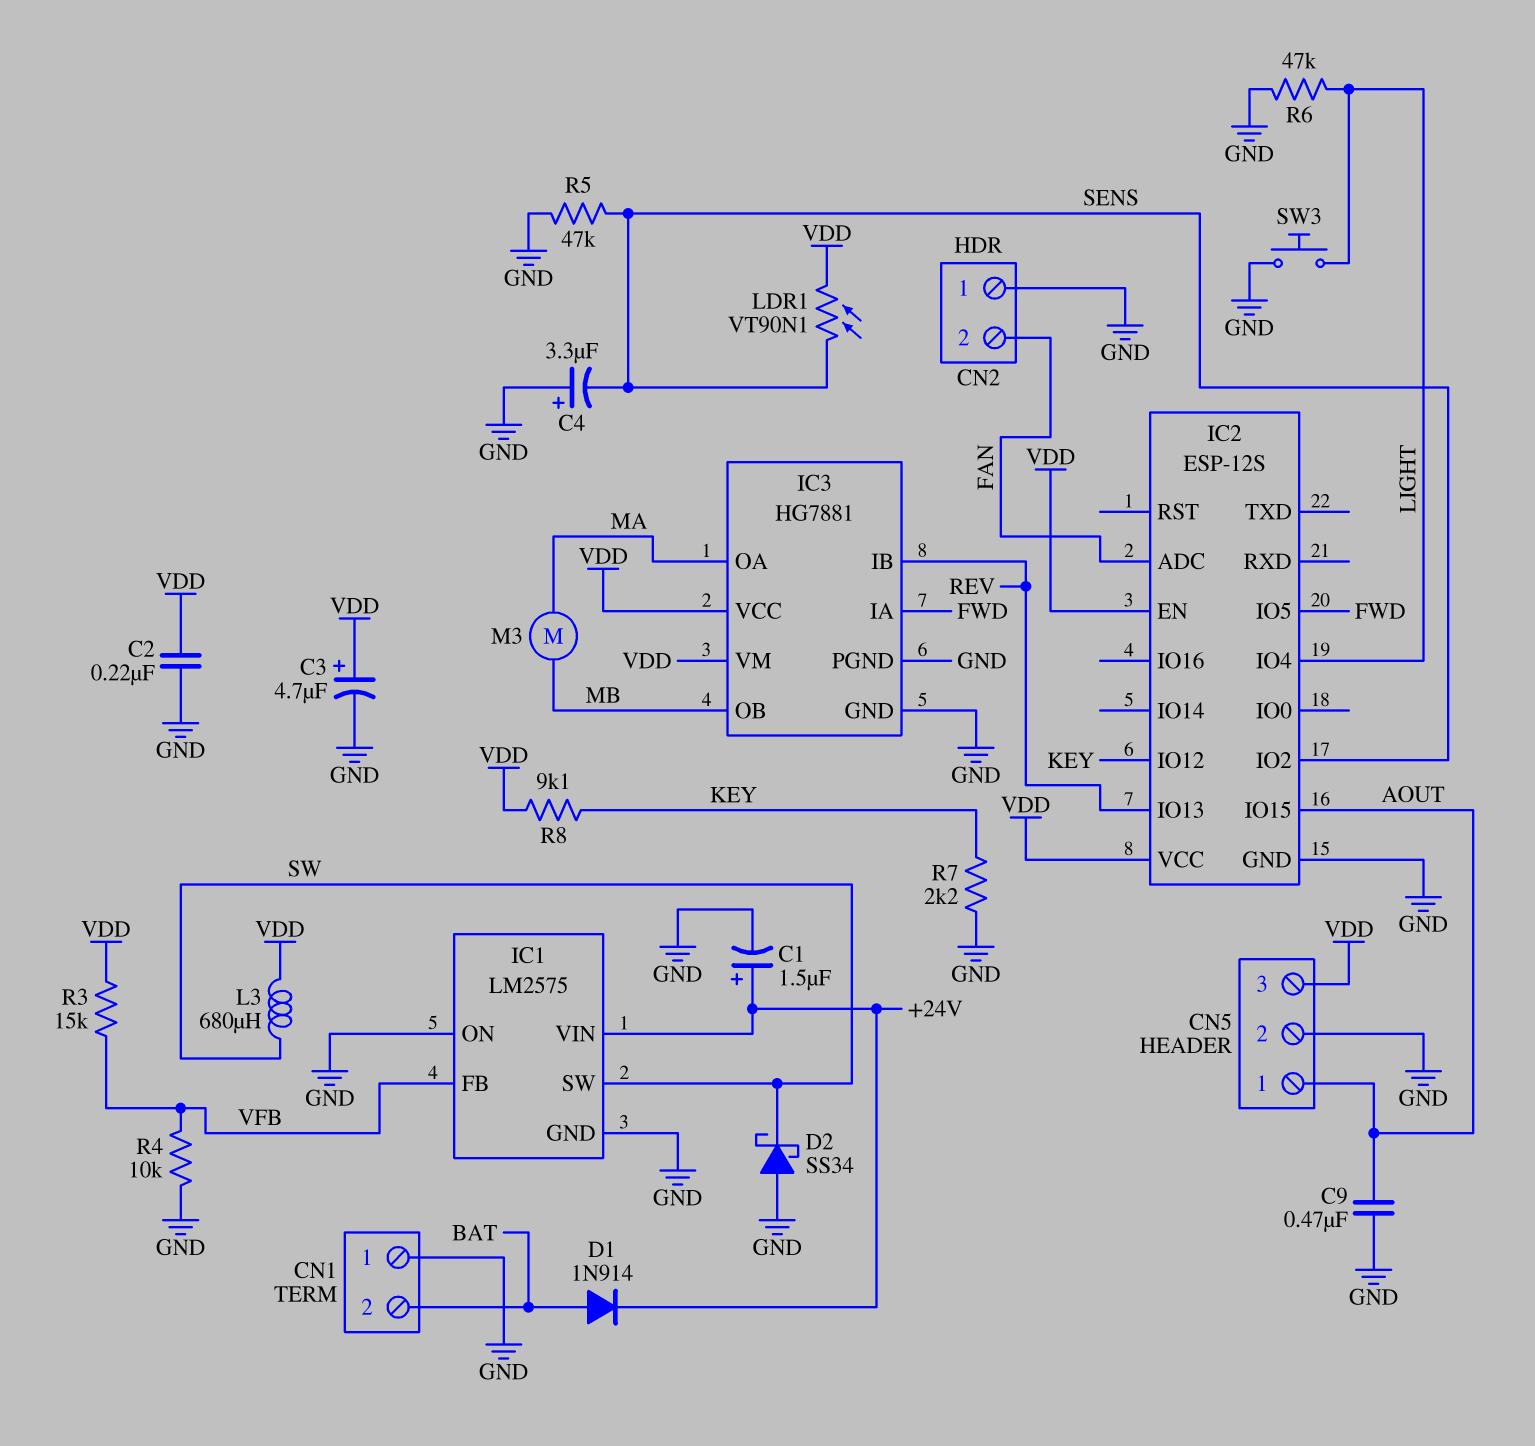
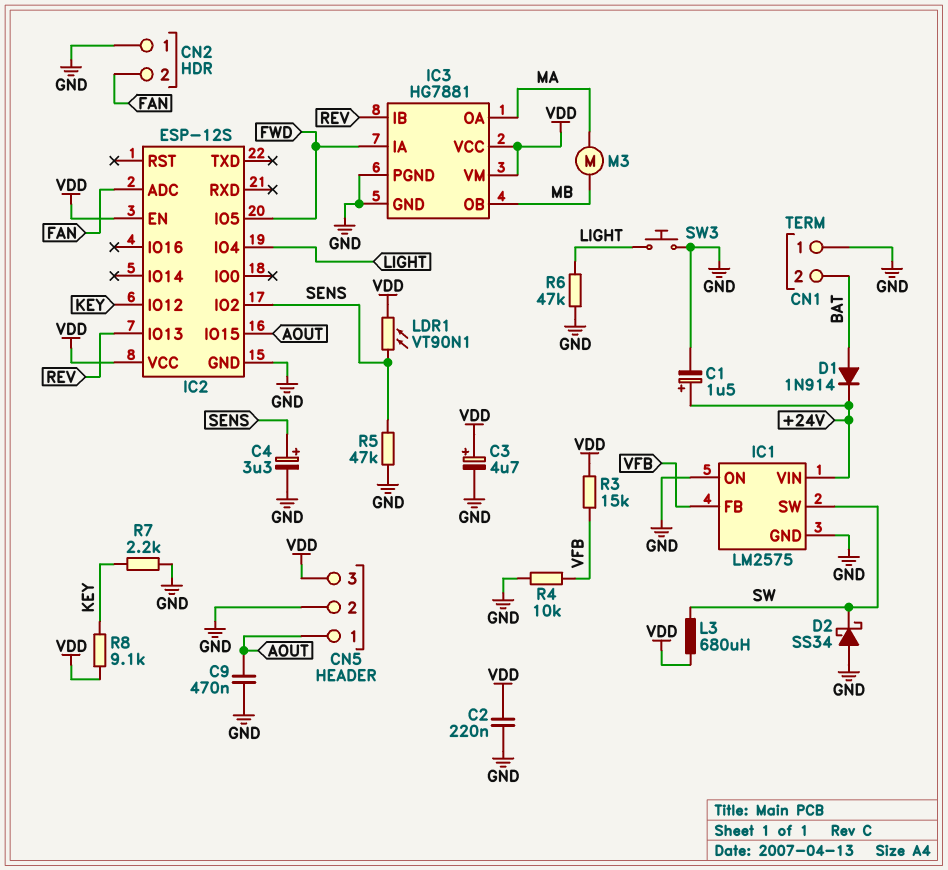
C4: 3.3uF (plus GND, minus SENS) -> 3.3uF (plus SENS, minus GND)

